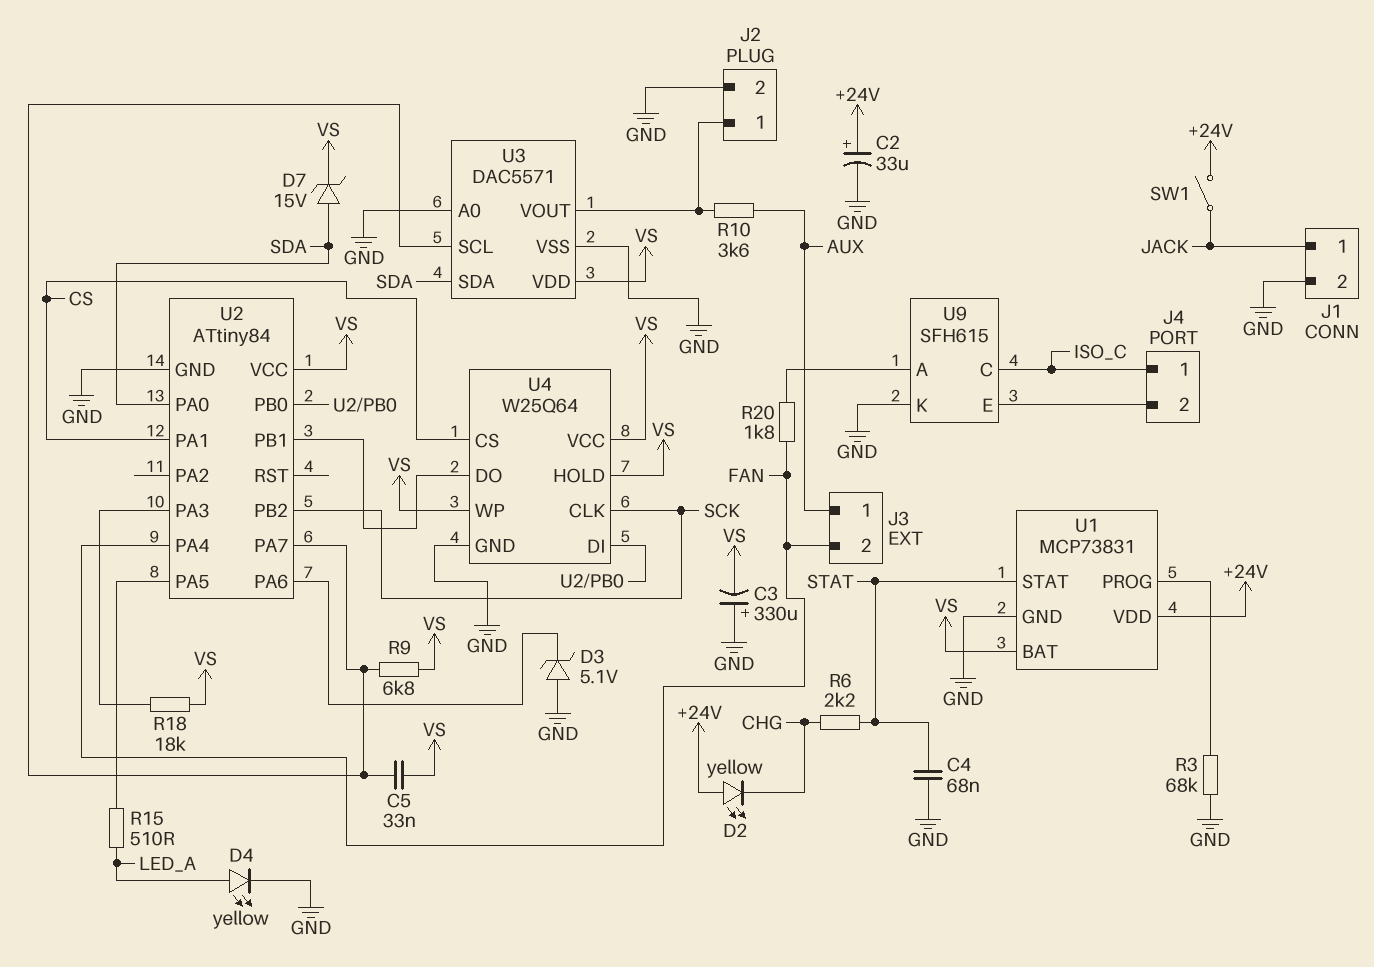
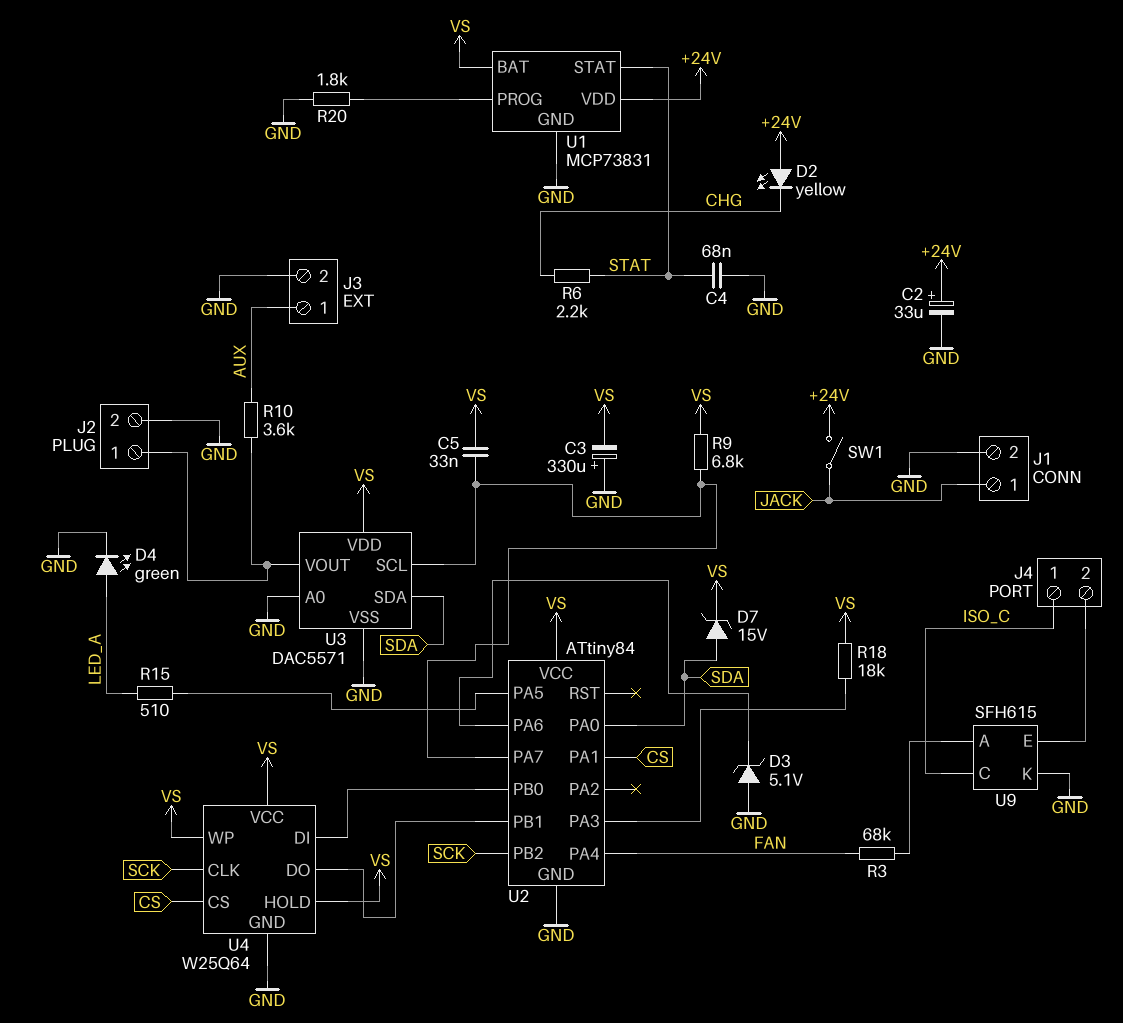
D4: LED yellow (A LED_A, K GND) -> LED green (A LED_A, K GND)
J3 pin 2: FAN -> GND
R3: 68k (GND, U1/PROG) -> 68k (FAN, U9/A)
R20: 1.8k (FAN, U9/A) -> 1.8k (GND, U1/PROG)

